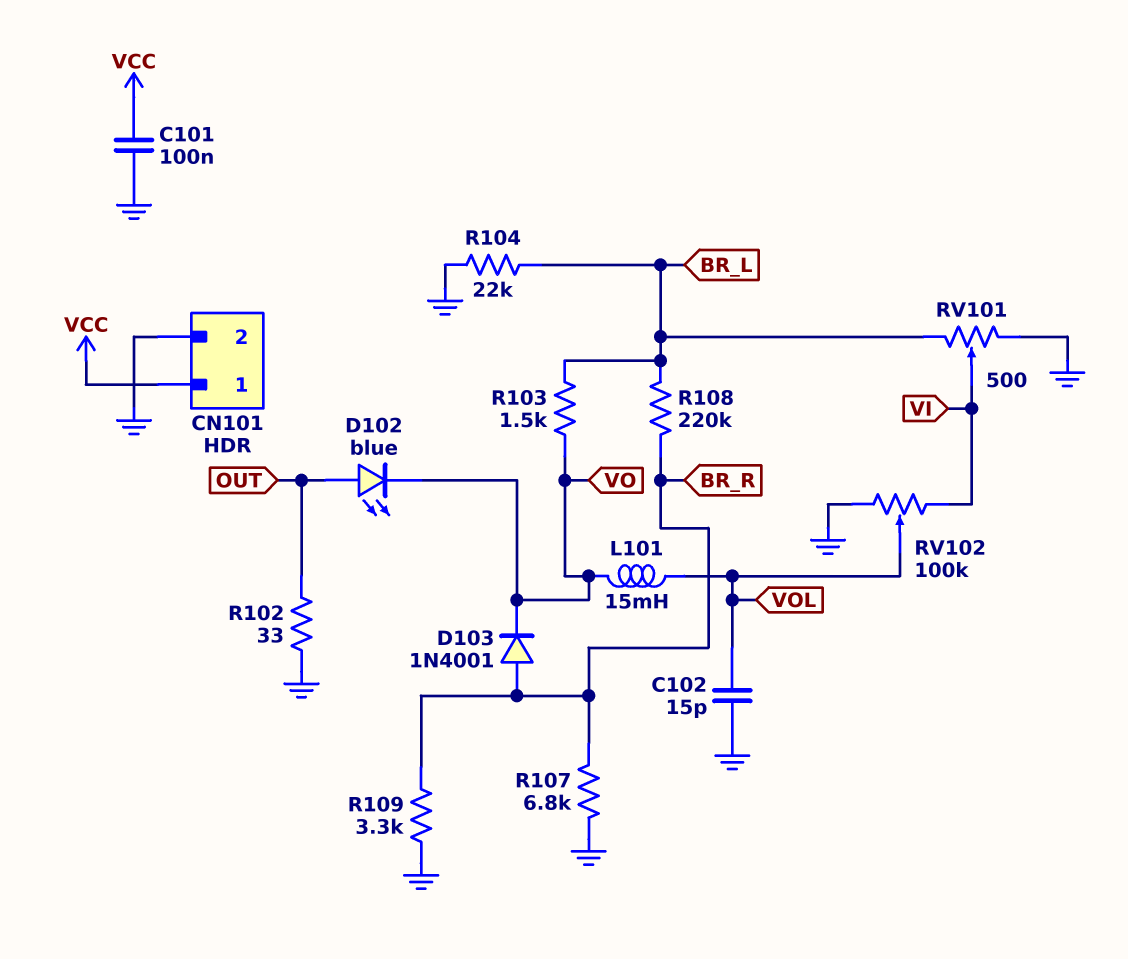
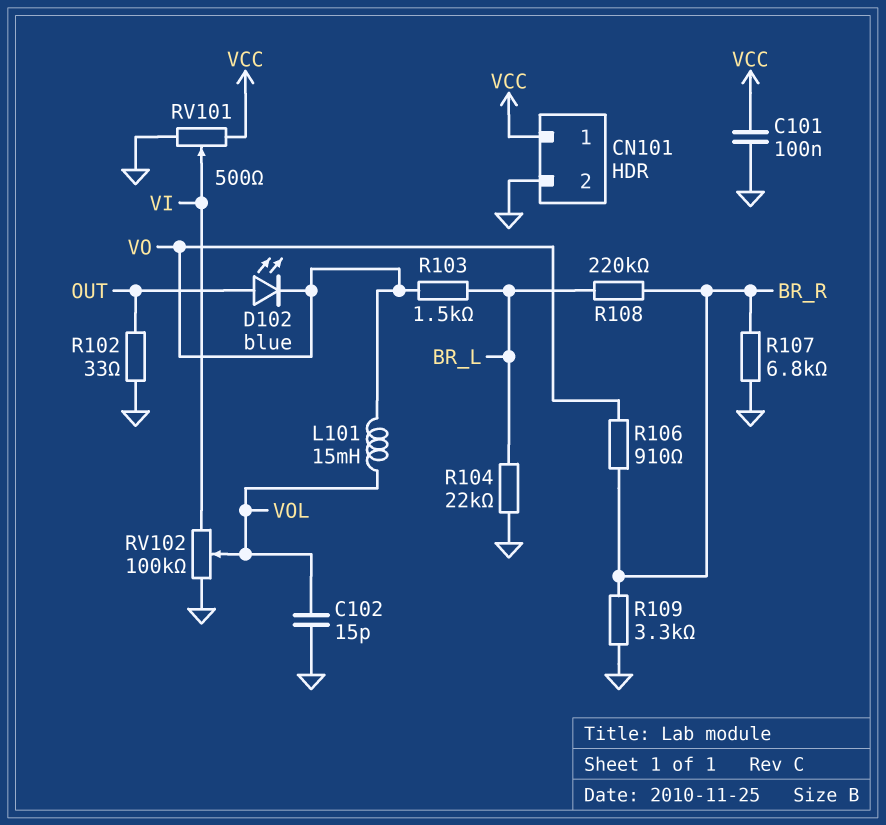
D103: diode 1N4001 (A BR_R, K VO) -> none
R106: none -> 910 (BR_R, VO)
RV101: 500 (BR_L, GND, wiper VI) -> 500 (GND, VCC, wiper VI)

